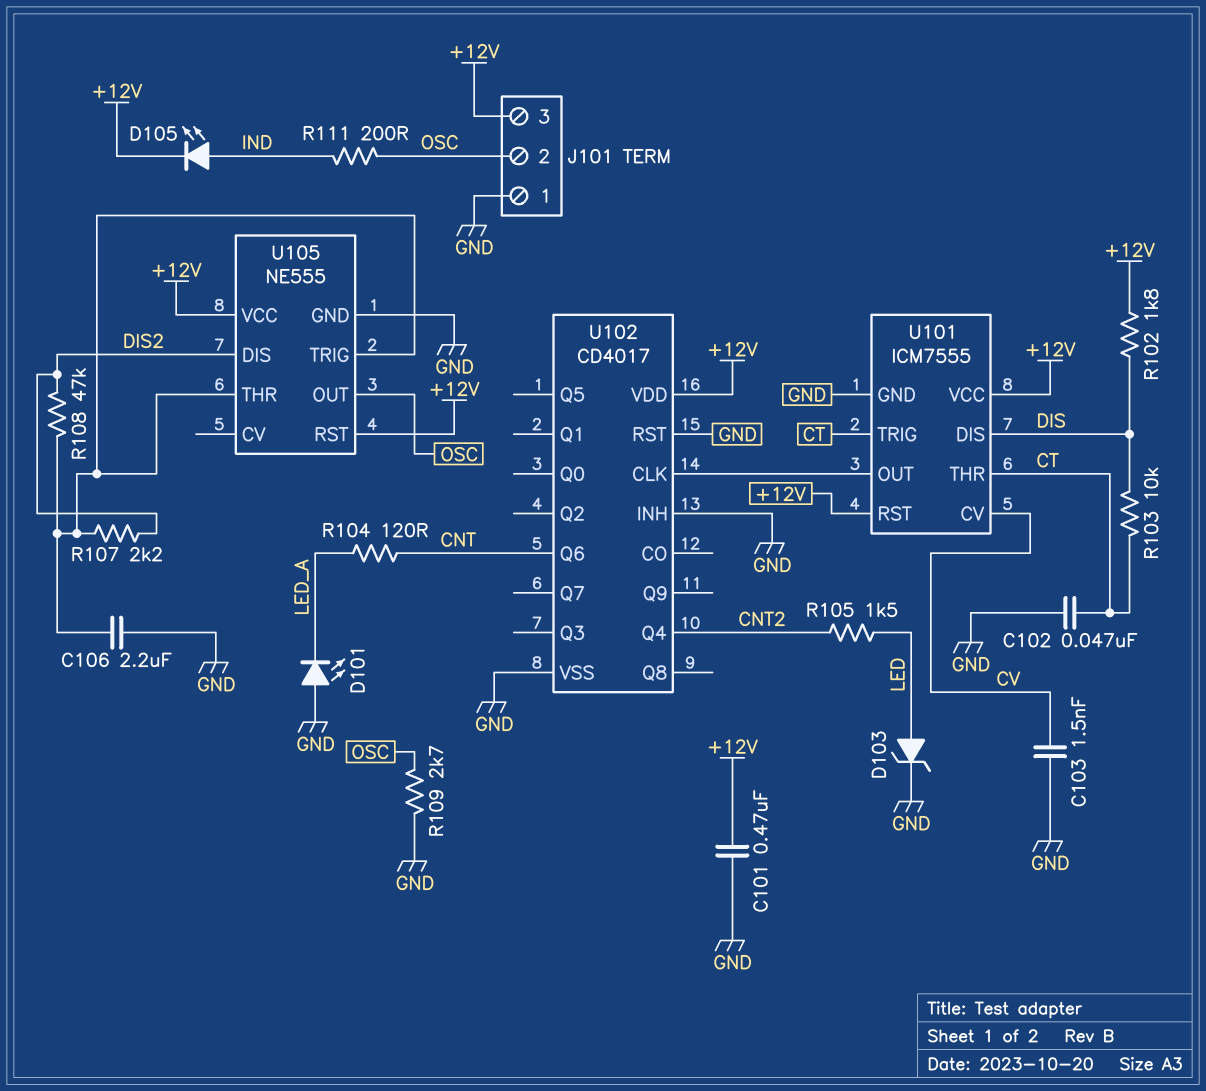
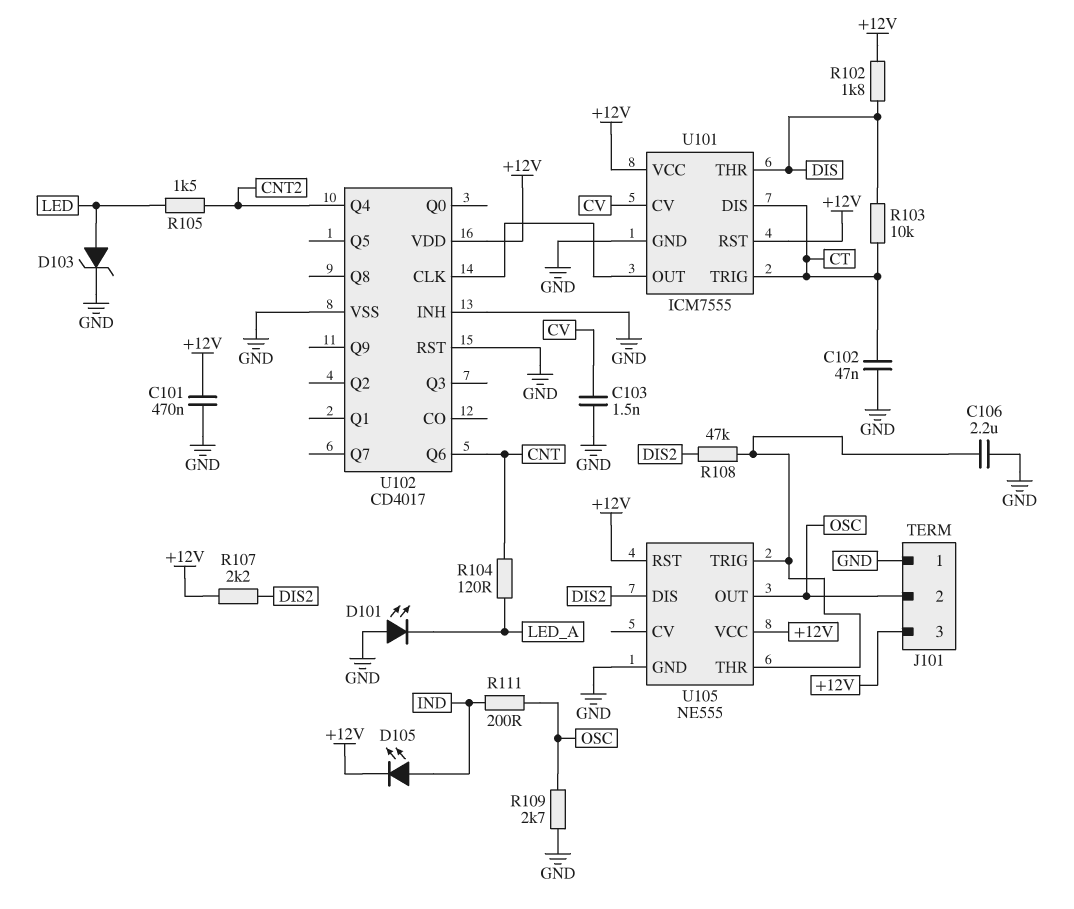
R107: 2.2k (DIS2, U105/THR) -> 2.2k (+12V, DIS2)
U101 pin DIS: DIS -> CT
U101 pin THR: CT -> DIS

